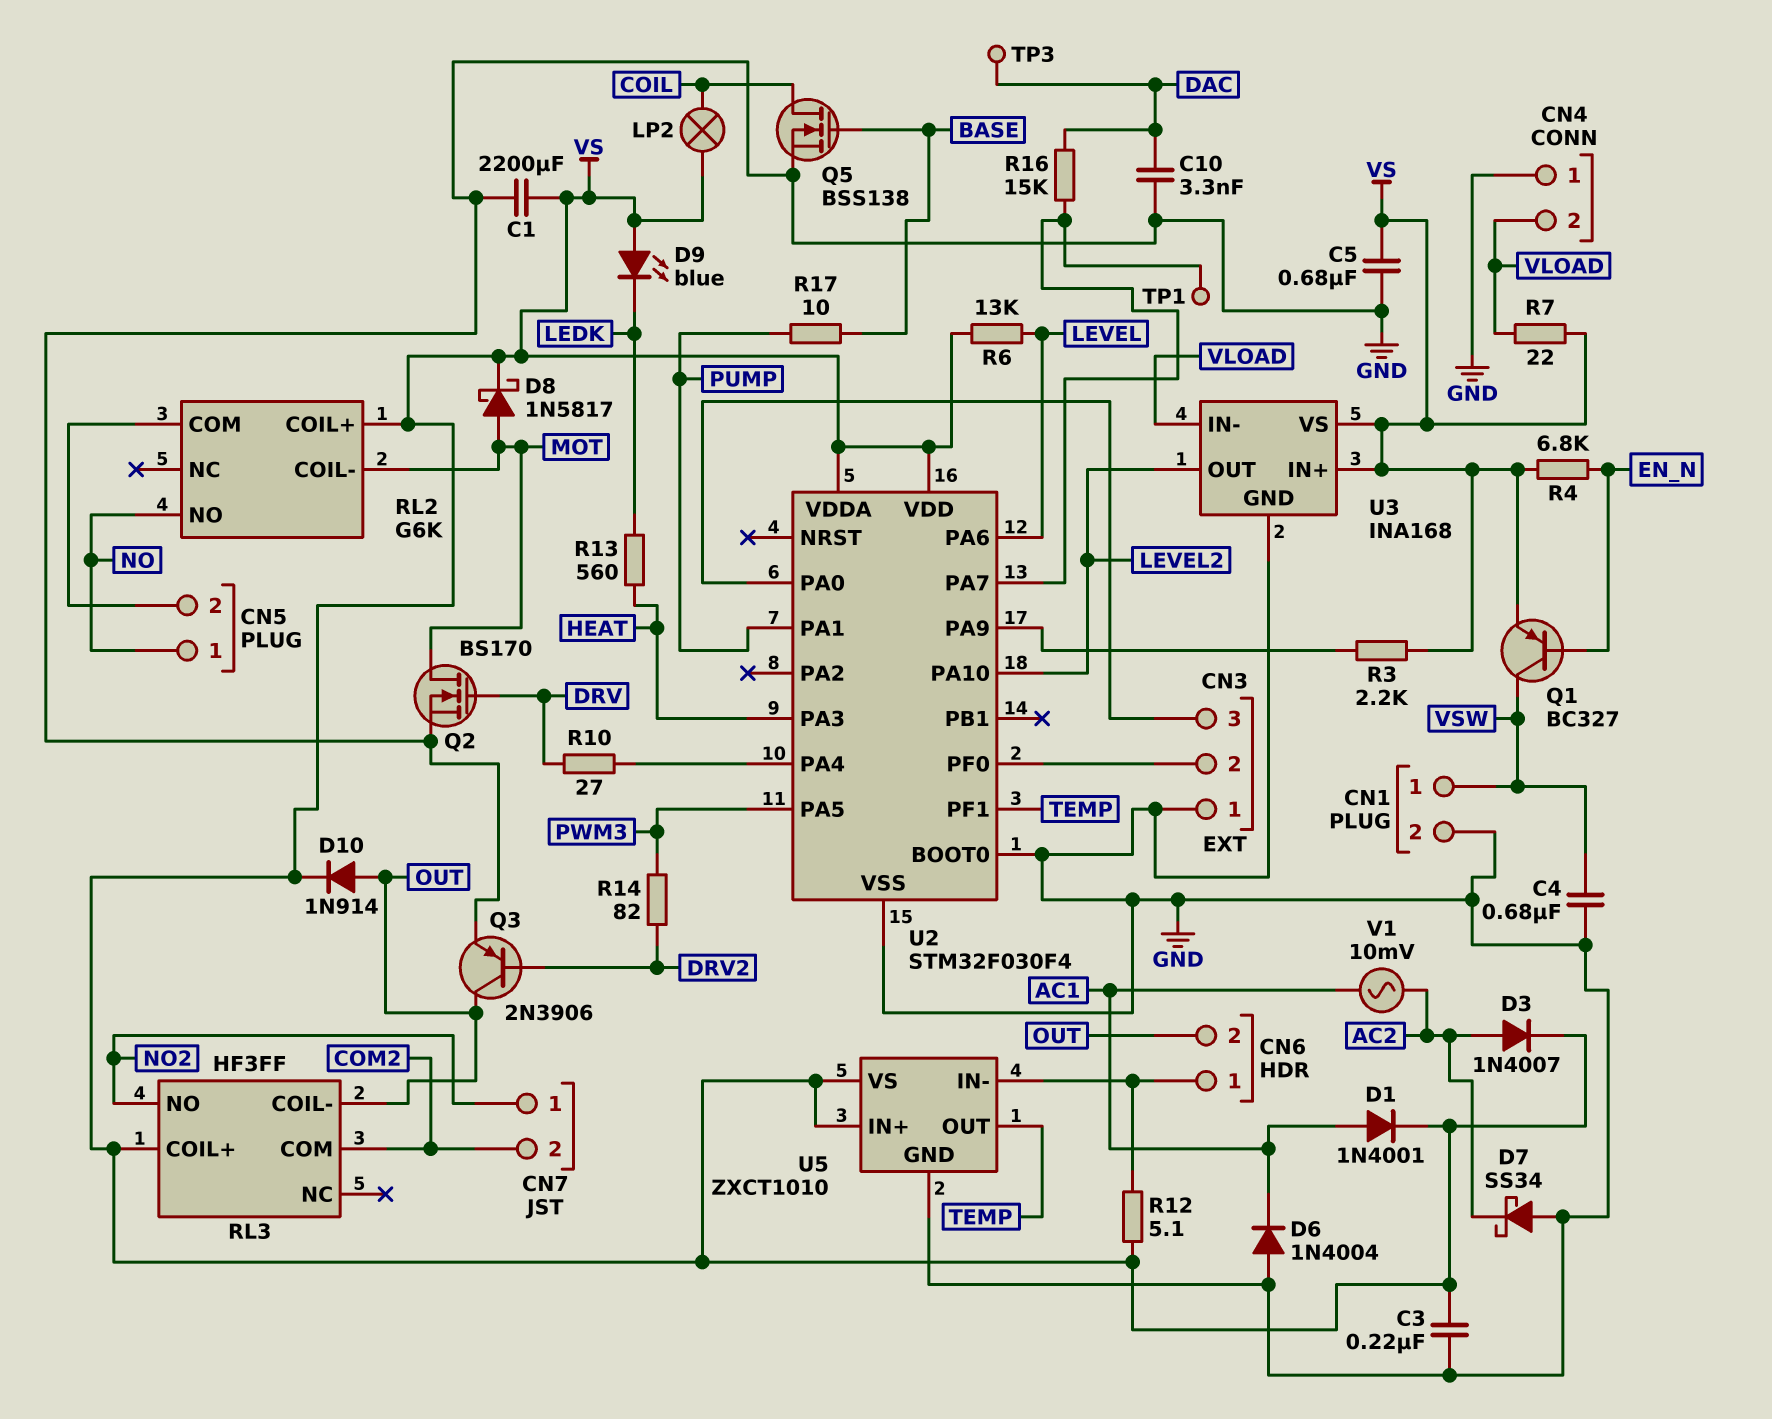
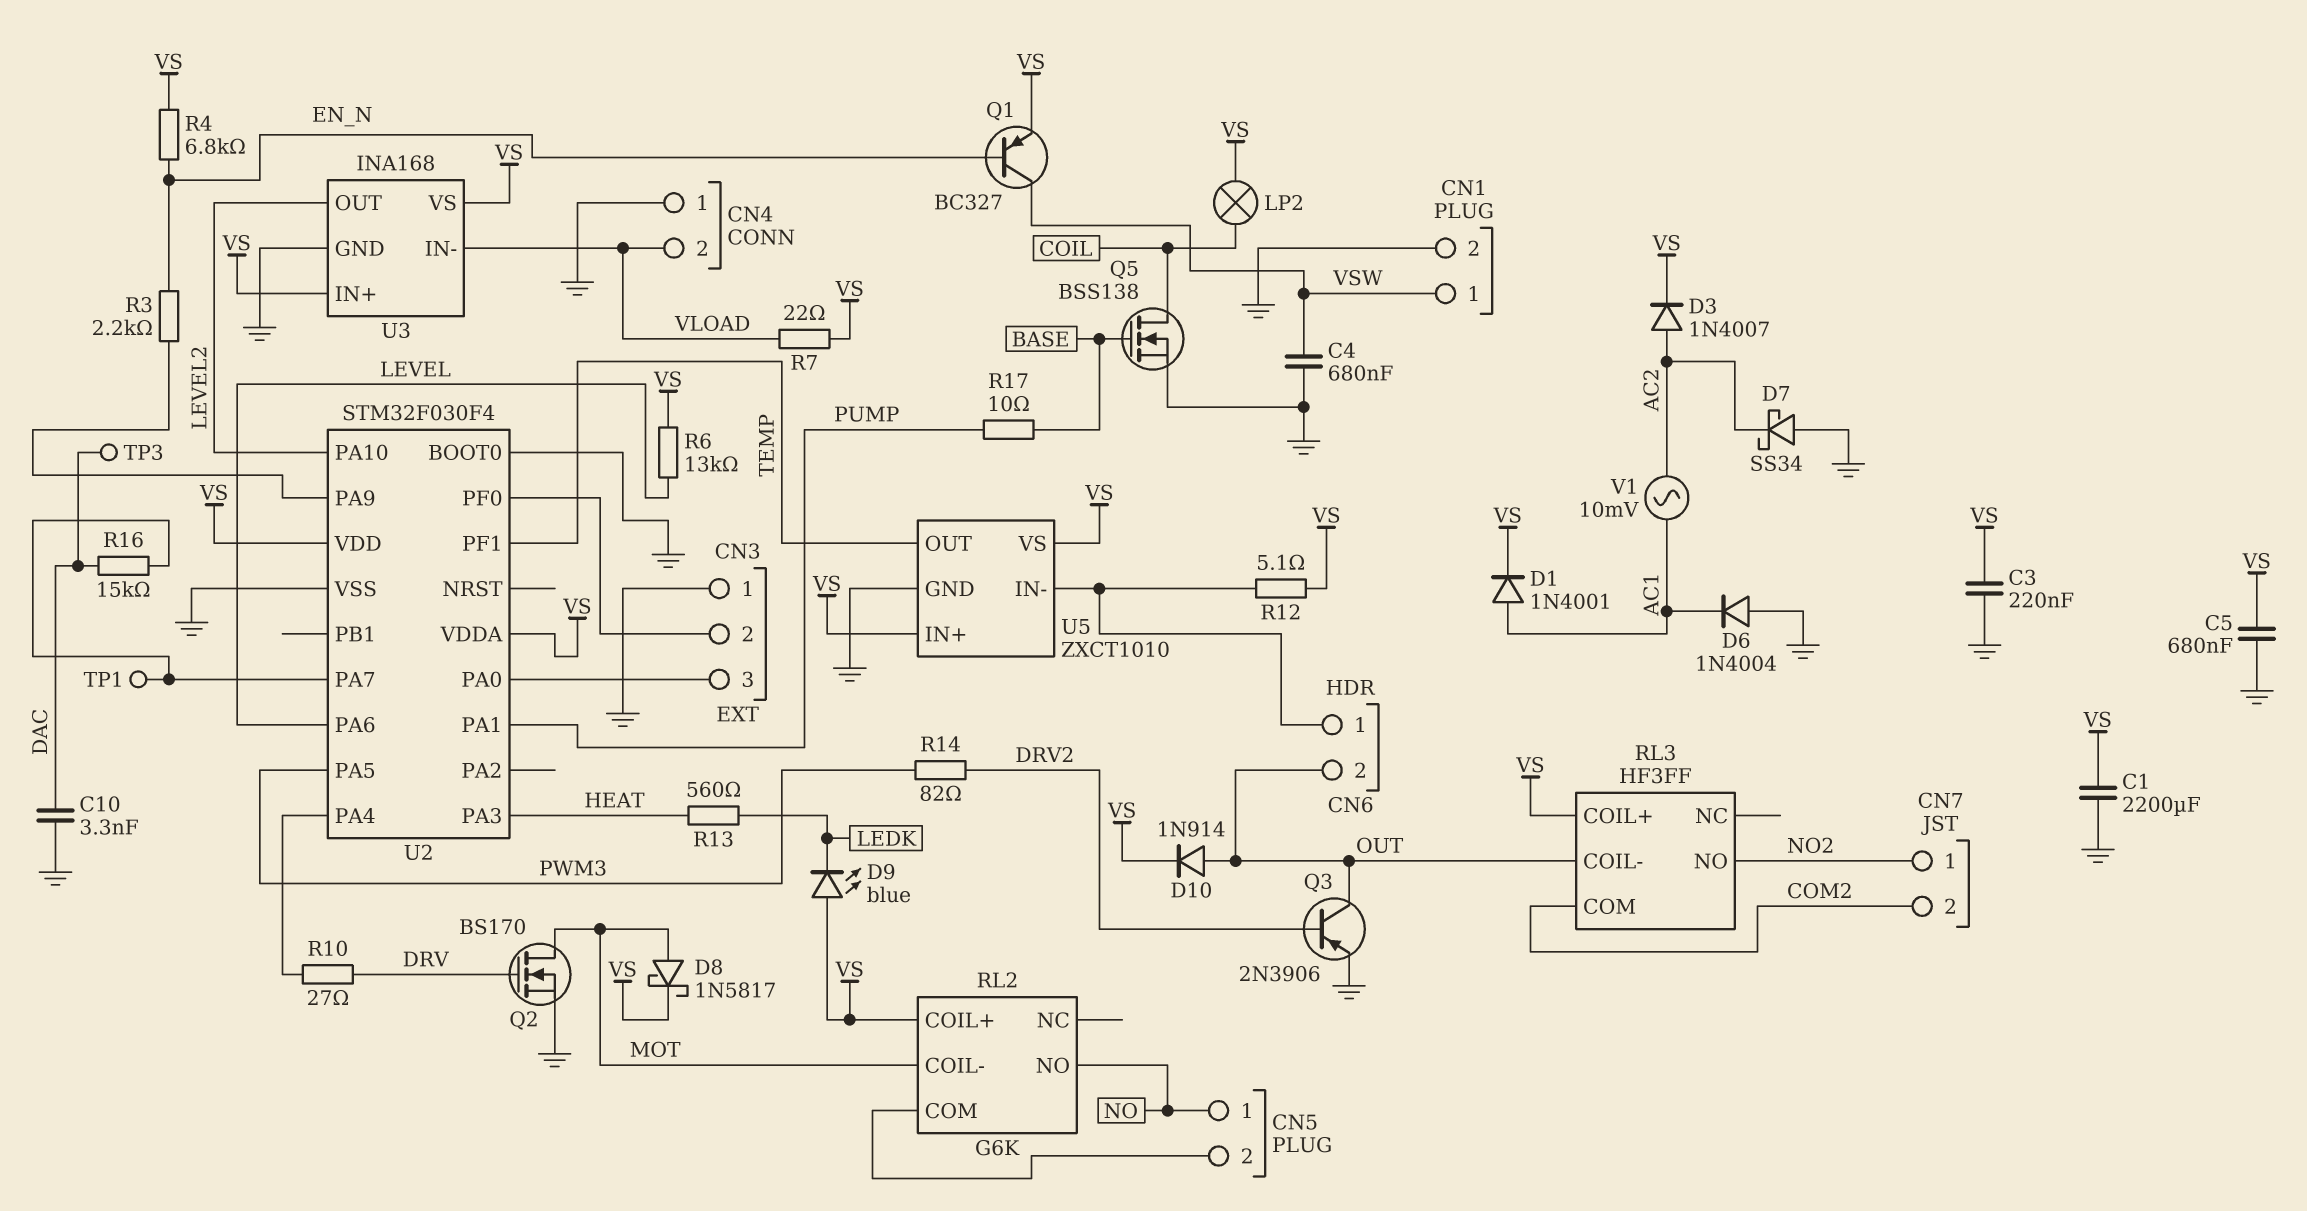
R3: 2.2k (U2/PA9, VS) -> 2.2k (EN_N, U2/PA9)

